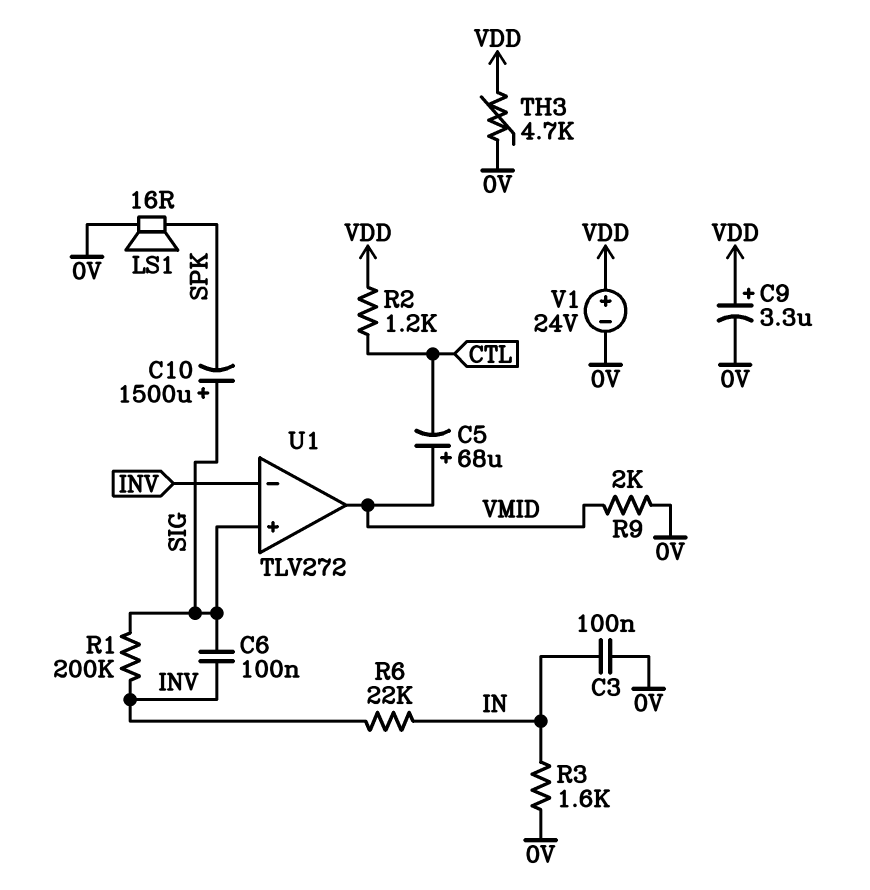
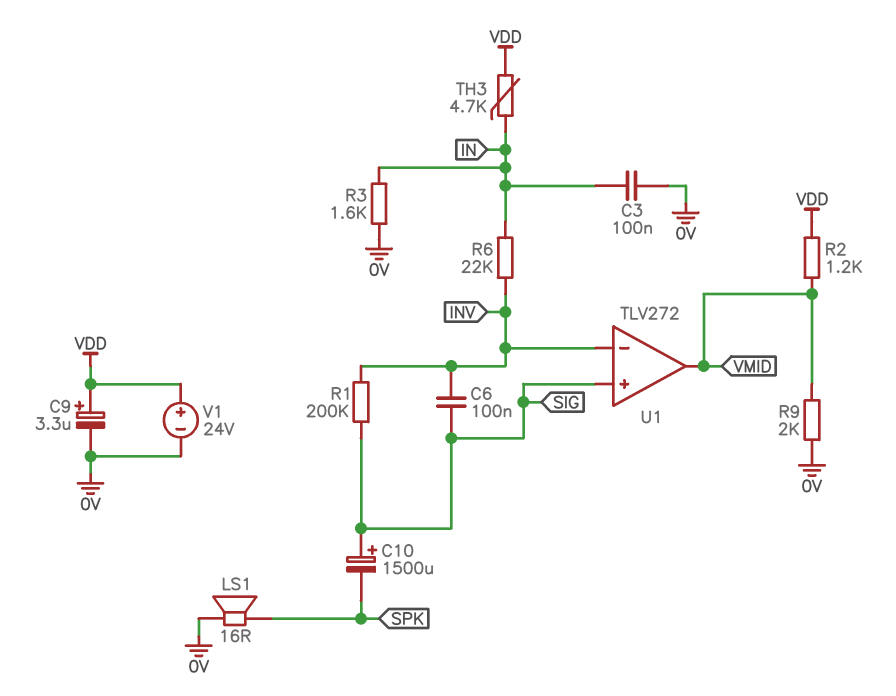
C5: 68uF (plus VMID, minus CTL) -> none
R2: 1.2k (CTL, VDD) -> 1.2k (VDD, VMID)
TH3: 4.7k (0V, VDD) -> 4.7k (IN, VDD)

